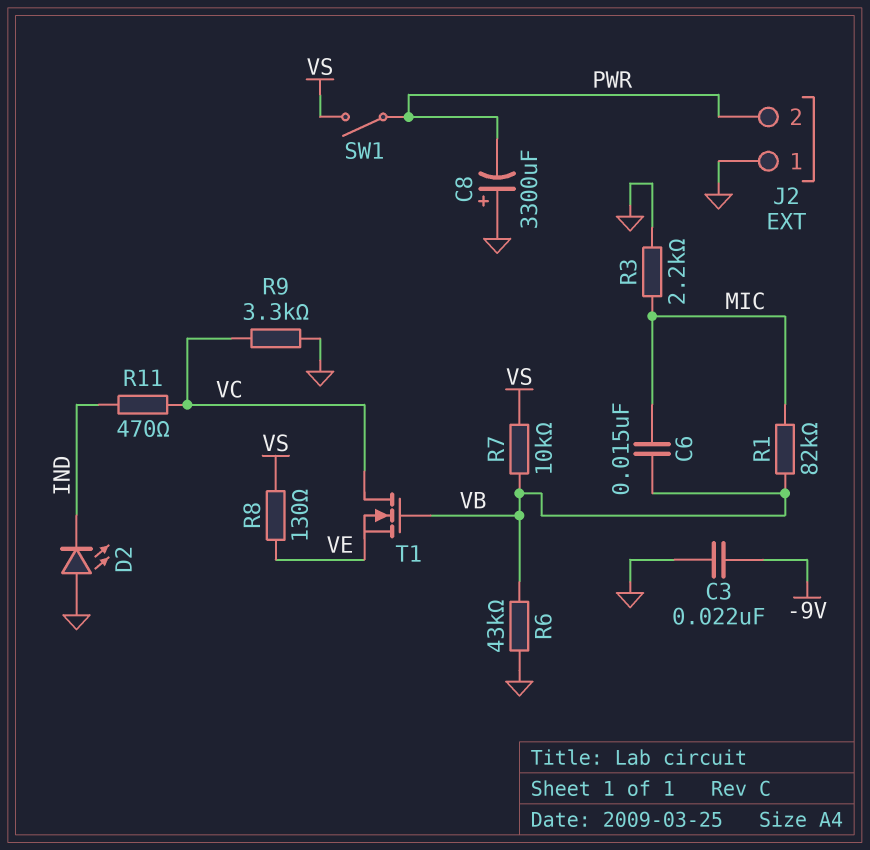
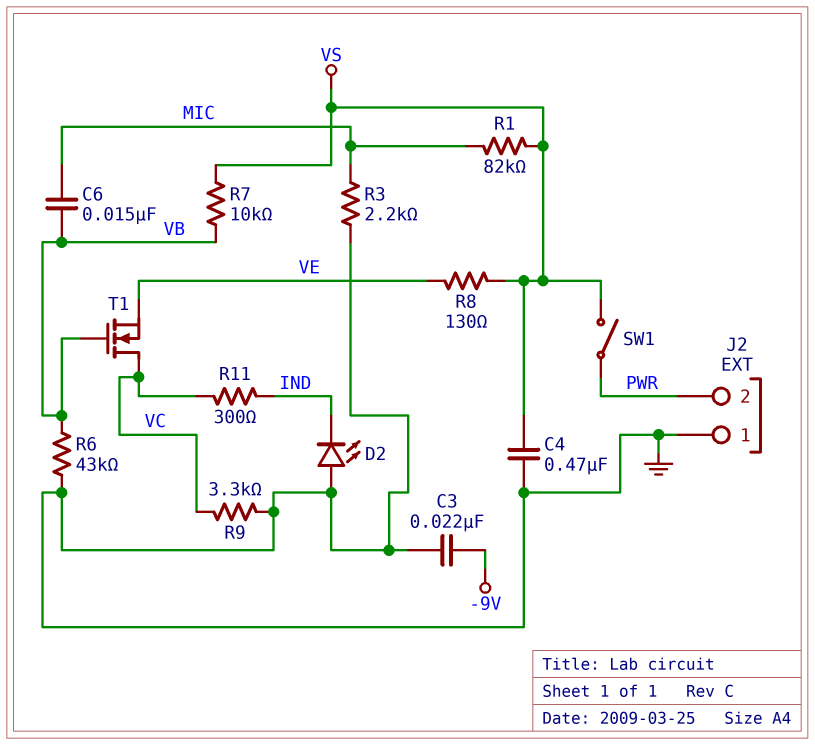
C4: none -> 470nF (GND, VS)
C8: 3300uF (plus GND, minus PWR) -> none
R1: 82k (MIC, VB) -> 82k (MIC, VS)
R11: 470 (IND, VC) -> 300 (IND, VC)

